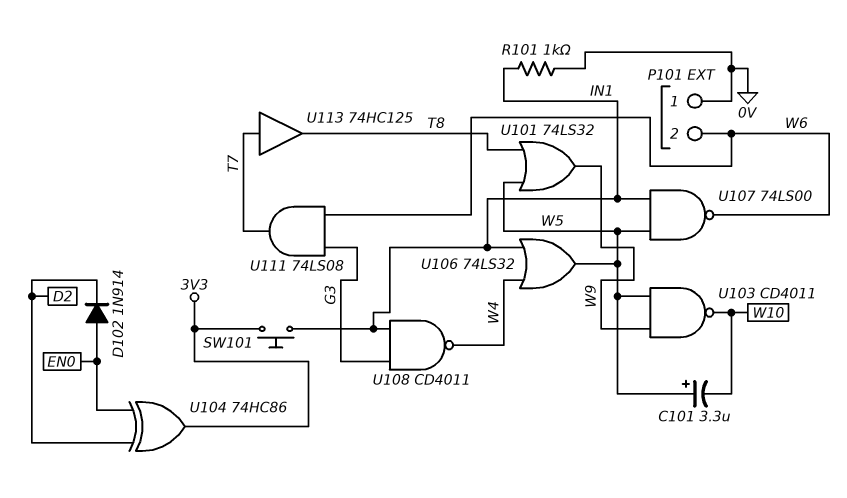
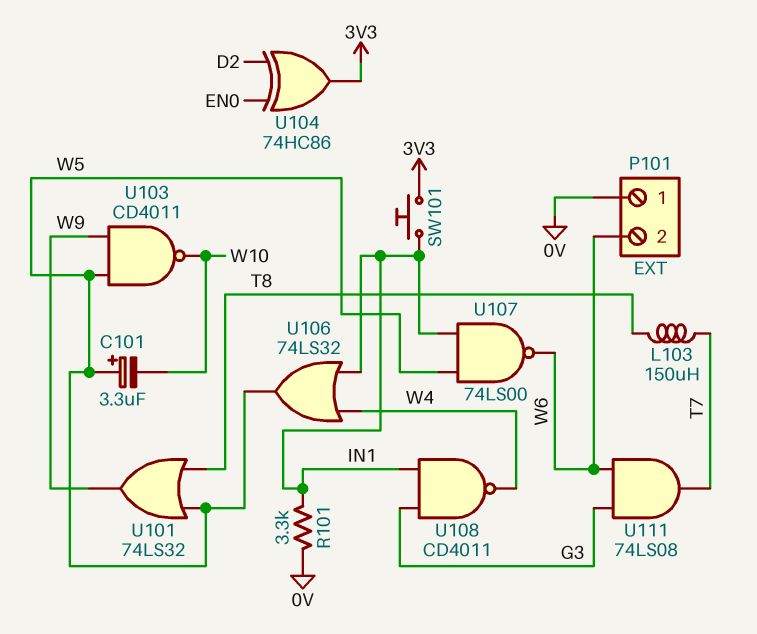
D102: diode 1N914 (A EN0, K D2) -> none
L103: none -> 150uH (T7, T8)
R101: 1k (0V, IN1) -> 3.3k (0V, IN1)
U113: buffer 74HC125 (in T7, out T8) -> none

